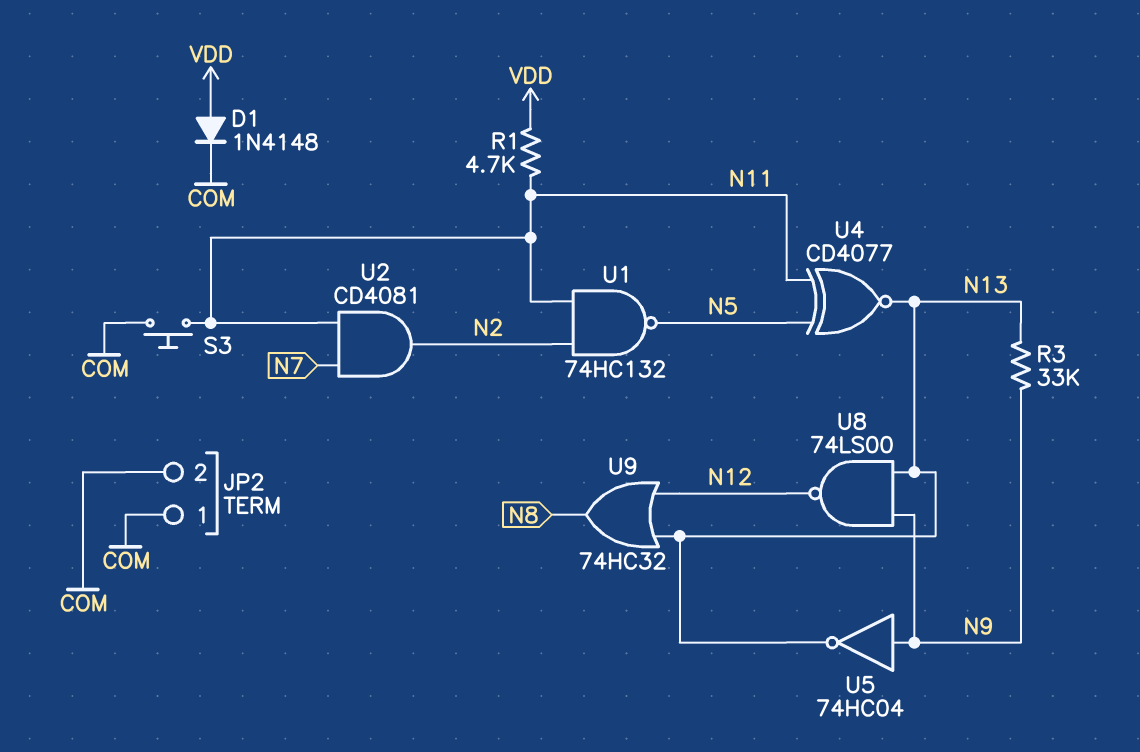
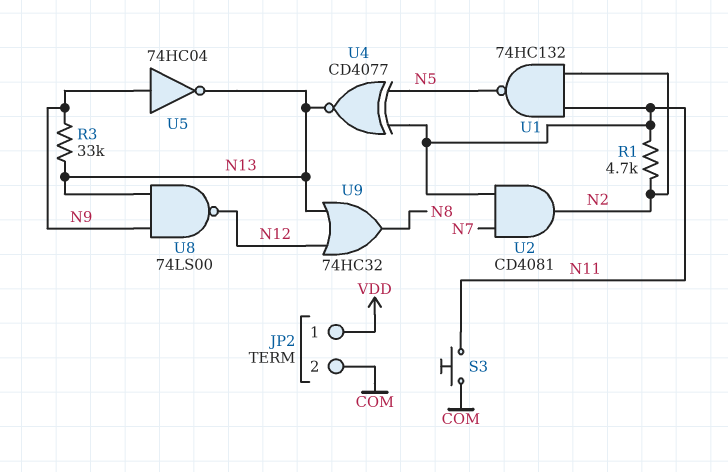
D1: diode 1N4148 (A VDD, K COM) -> none
JP2 pin 1: COM -> VDD
R1: 4.7k (N11, VDD) -> 4.7k (N2, N11)

